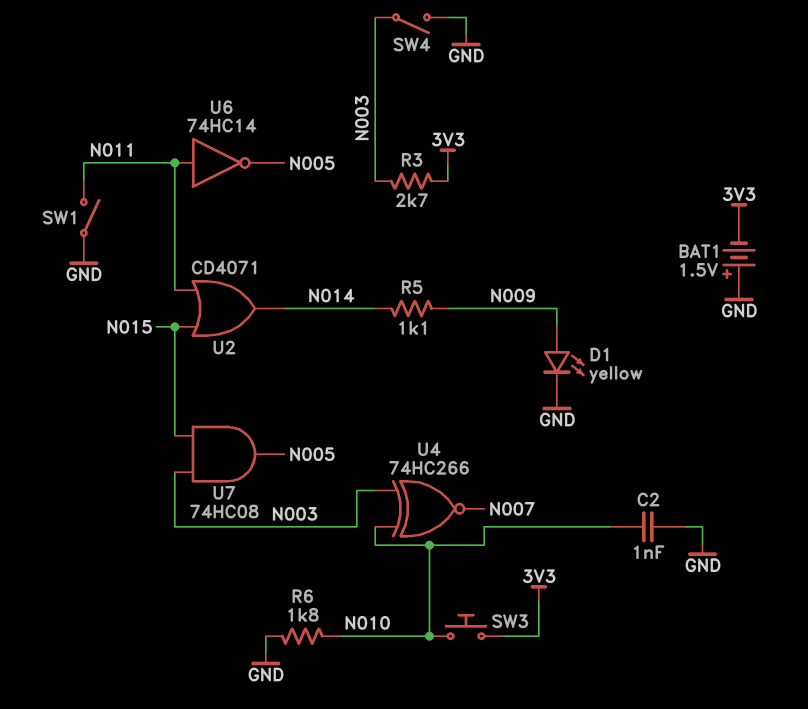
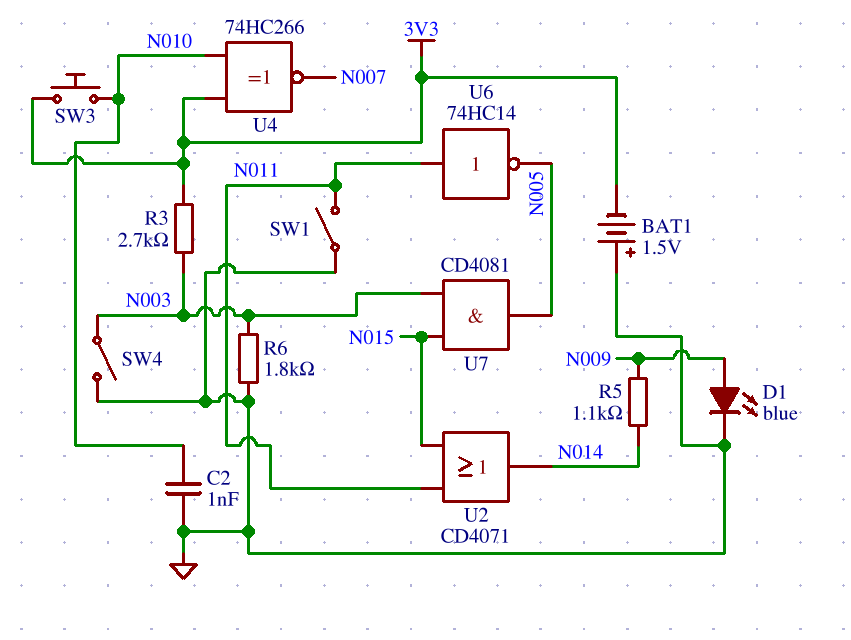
D1: LED yellow (A N009, K GND) -> LED blue (A N009, K GND)
R6: 1.8k (GND, N010) -> 1.8k (GND, N003)
U4: XNOR 74HC266 (in N003, in N010, out N007) -> XNOR 74HC266 (in 3V3, in N010, out N007)
U7: AND 74HC08 (in N003, in N015, out N005) -> AND CD4081 (in N003, in N015, out N005)

